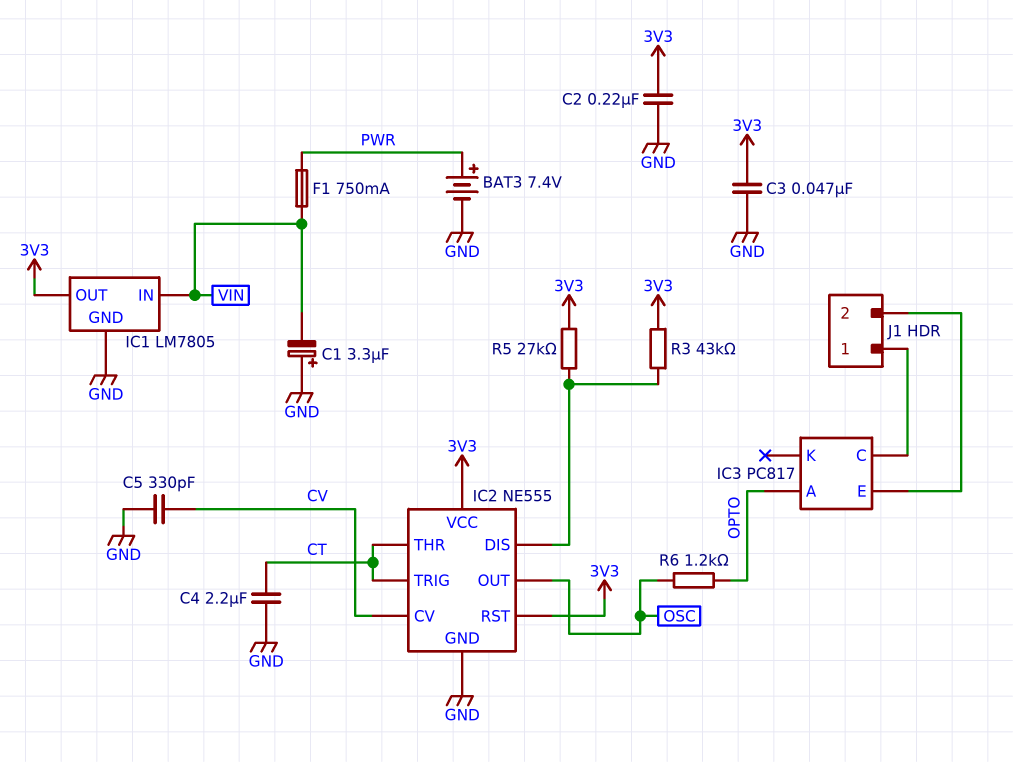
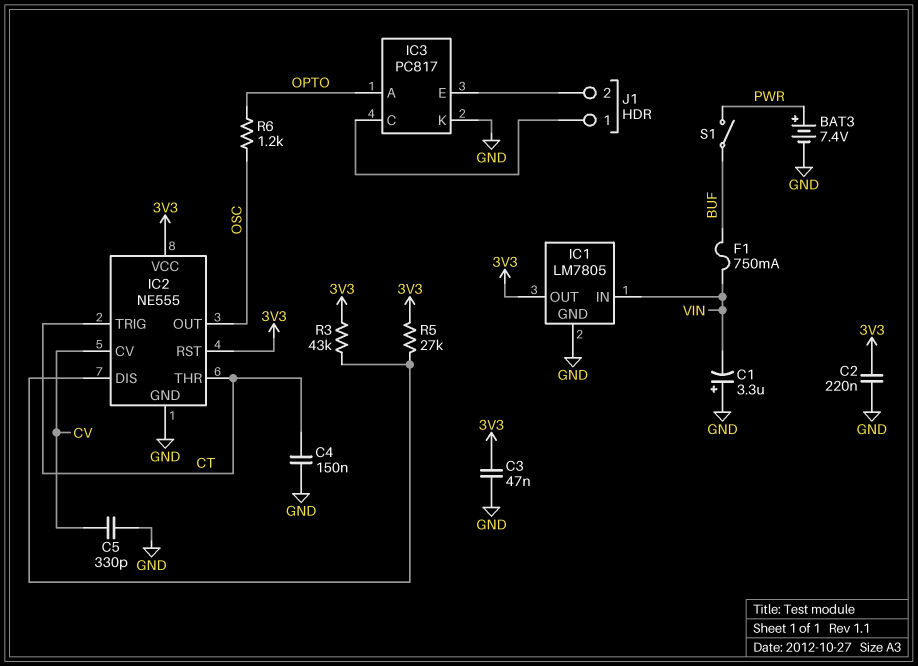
C4: 2.2uF (CT, GND) -> 150nF (CT, GND)
F1: 750mA (PWR, VIN) -> 750mA (BUF, VIN)
IC3 pin K: none -> GND
S1: none -> switch (BUF, PWR)

